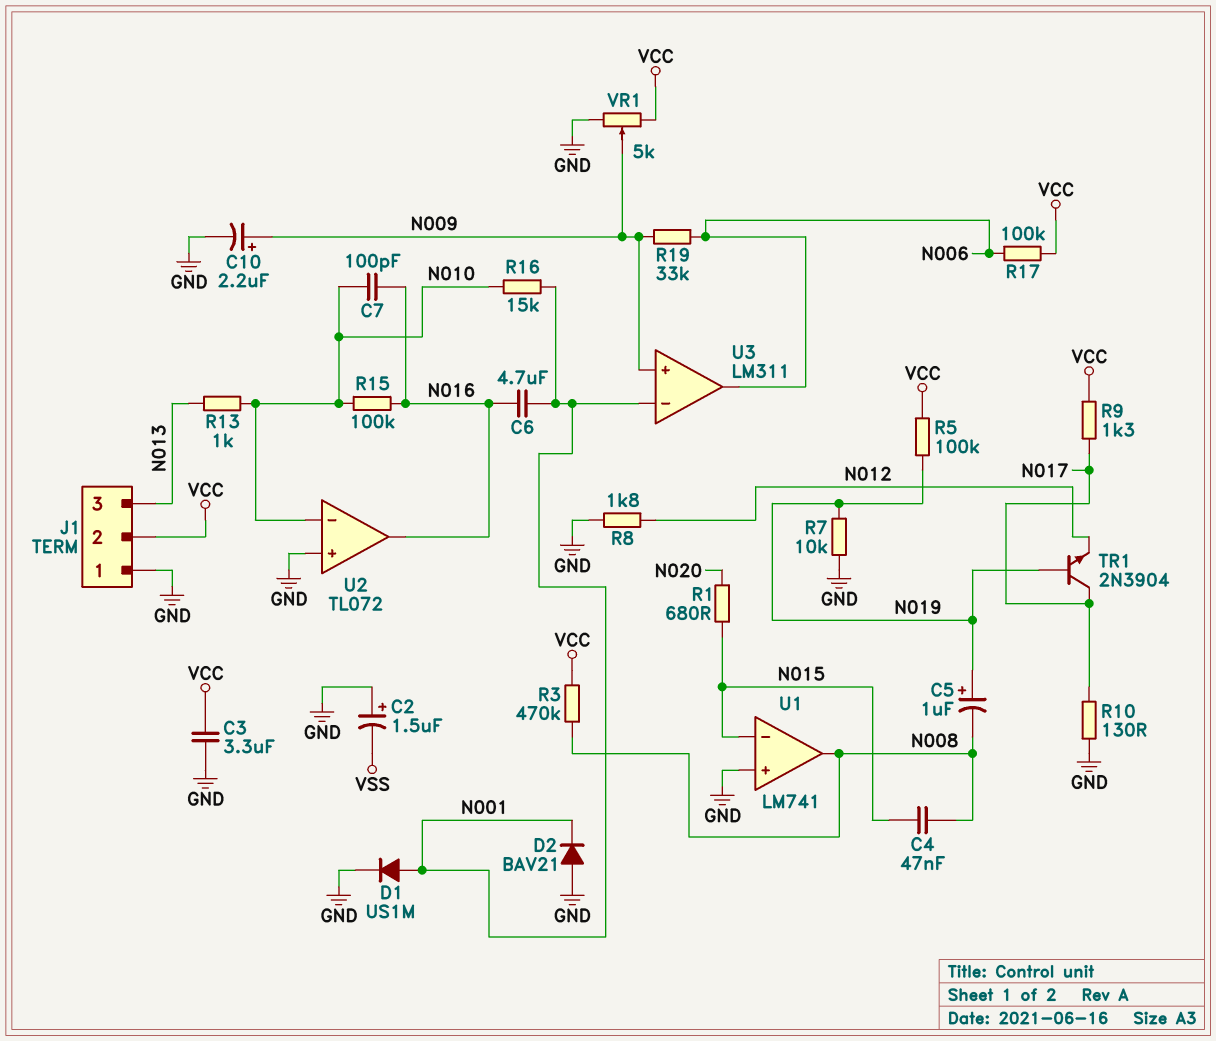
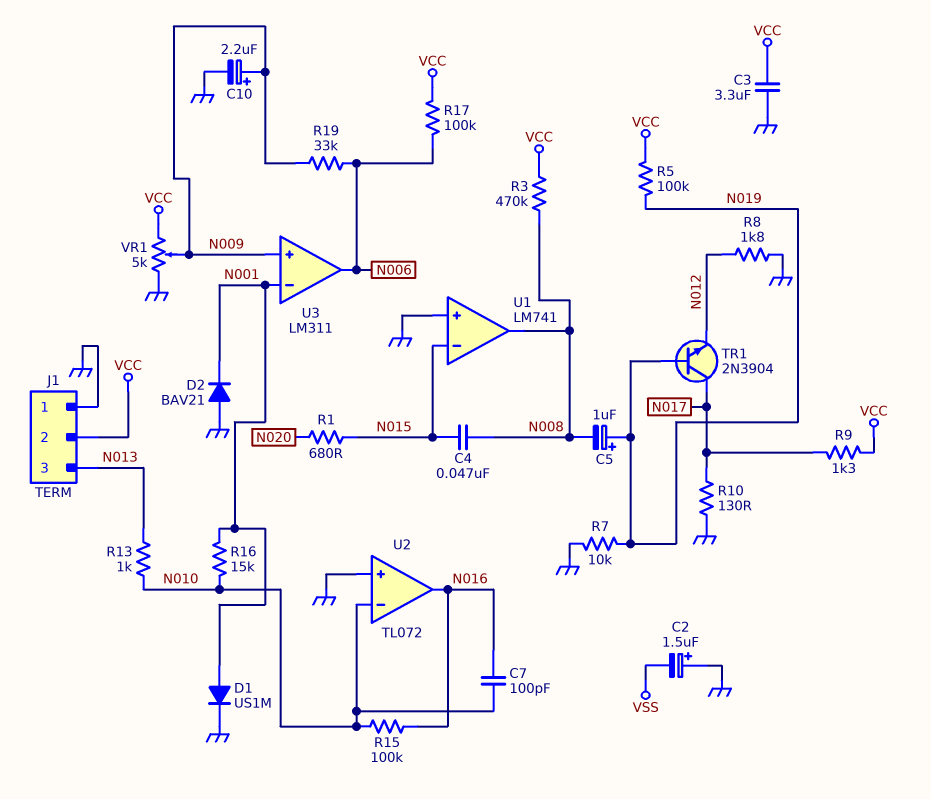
C6: 4.7uF (N001, N016) -> none

